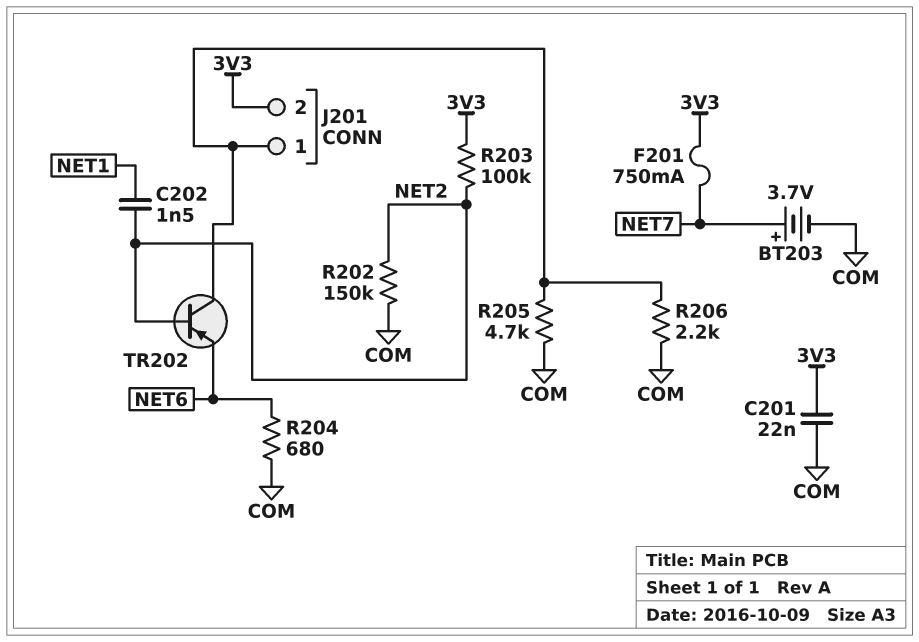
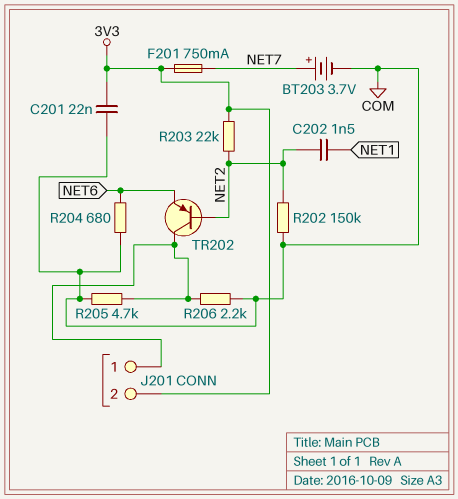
R203: 100k (3V3, NET2) -> 22k (3V3, NET2)

